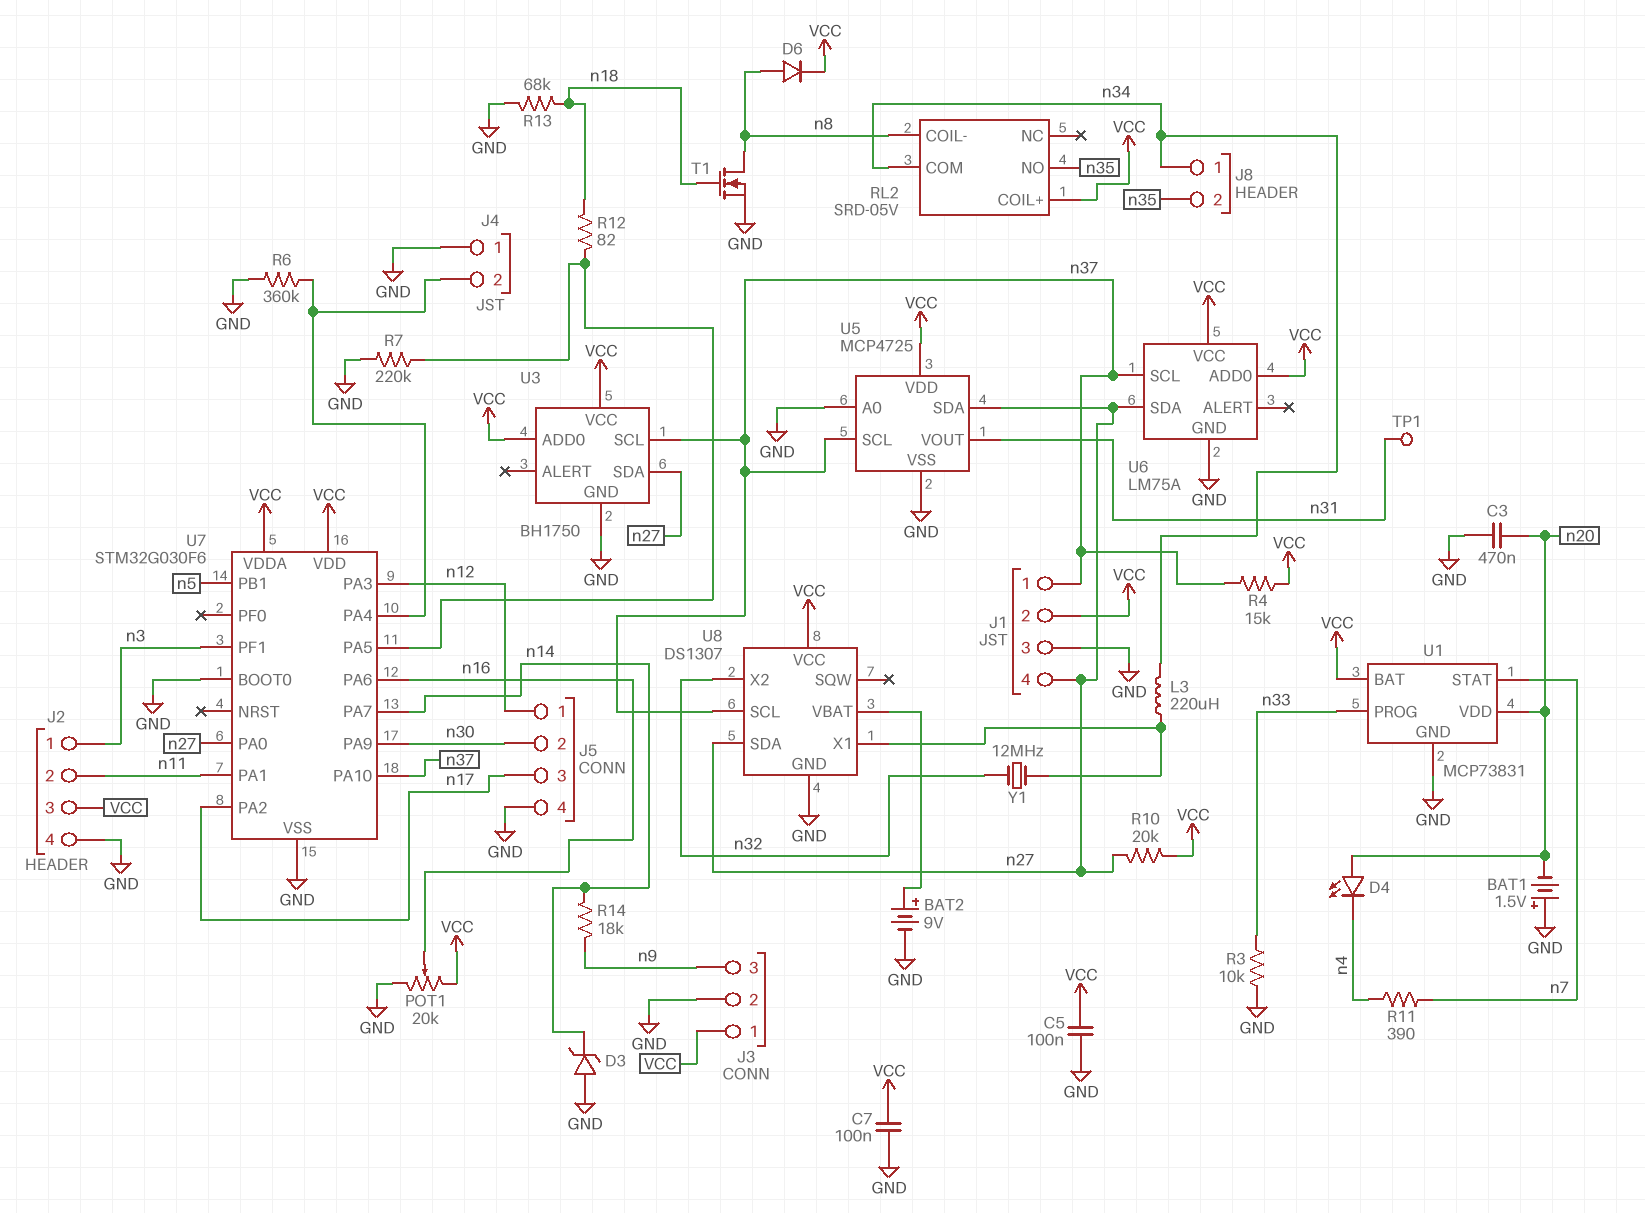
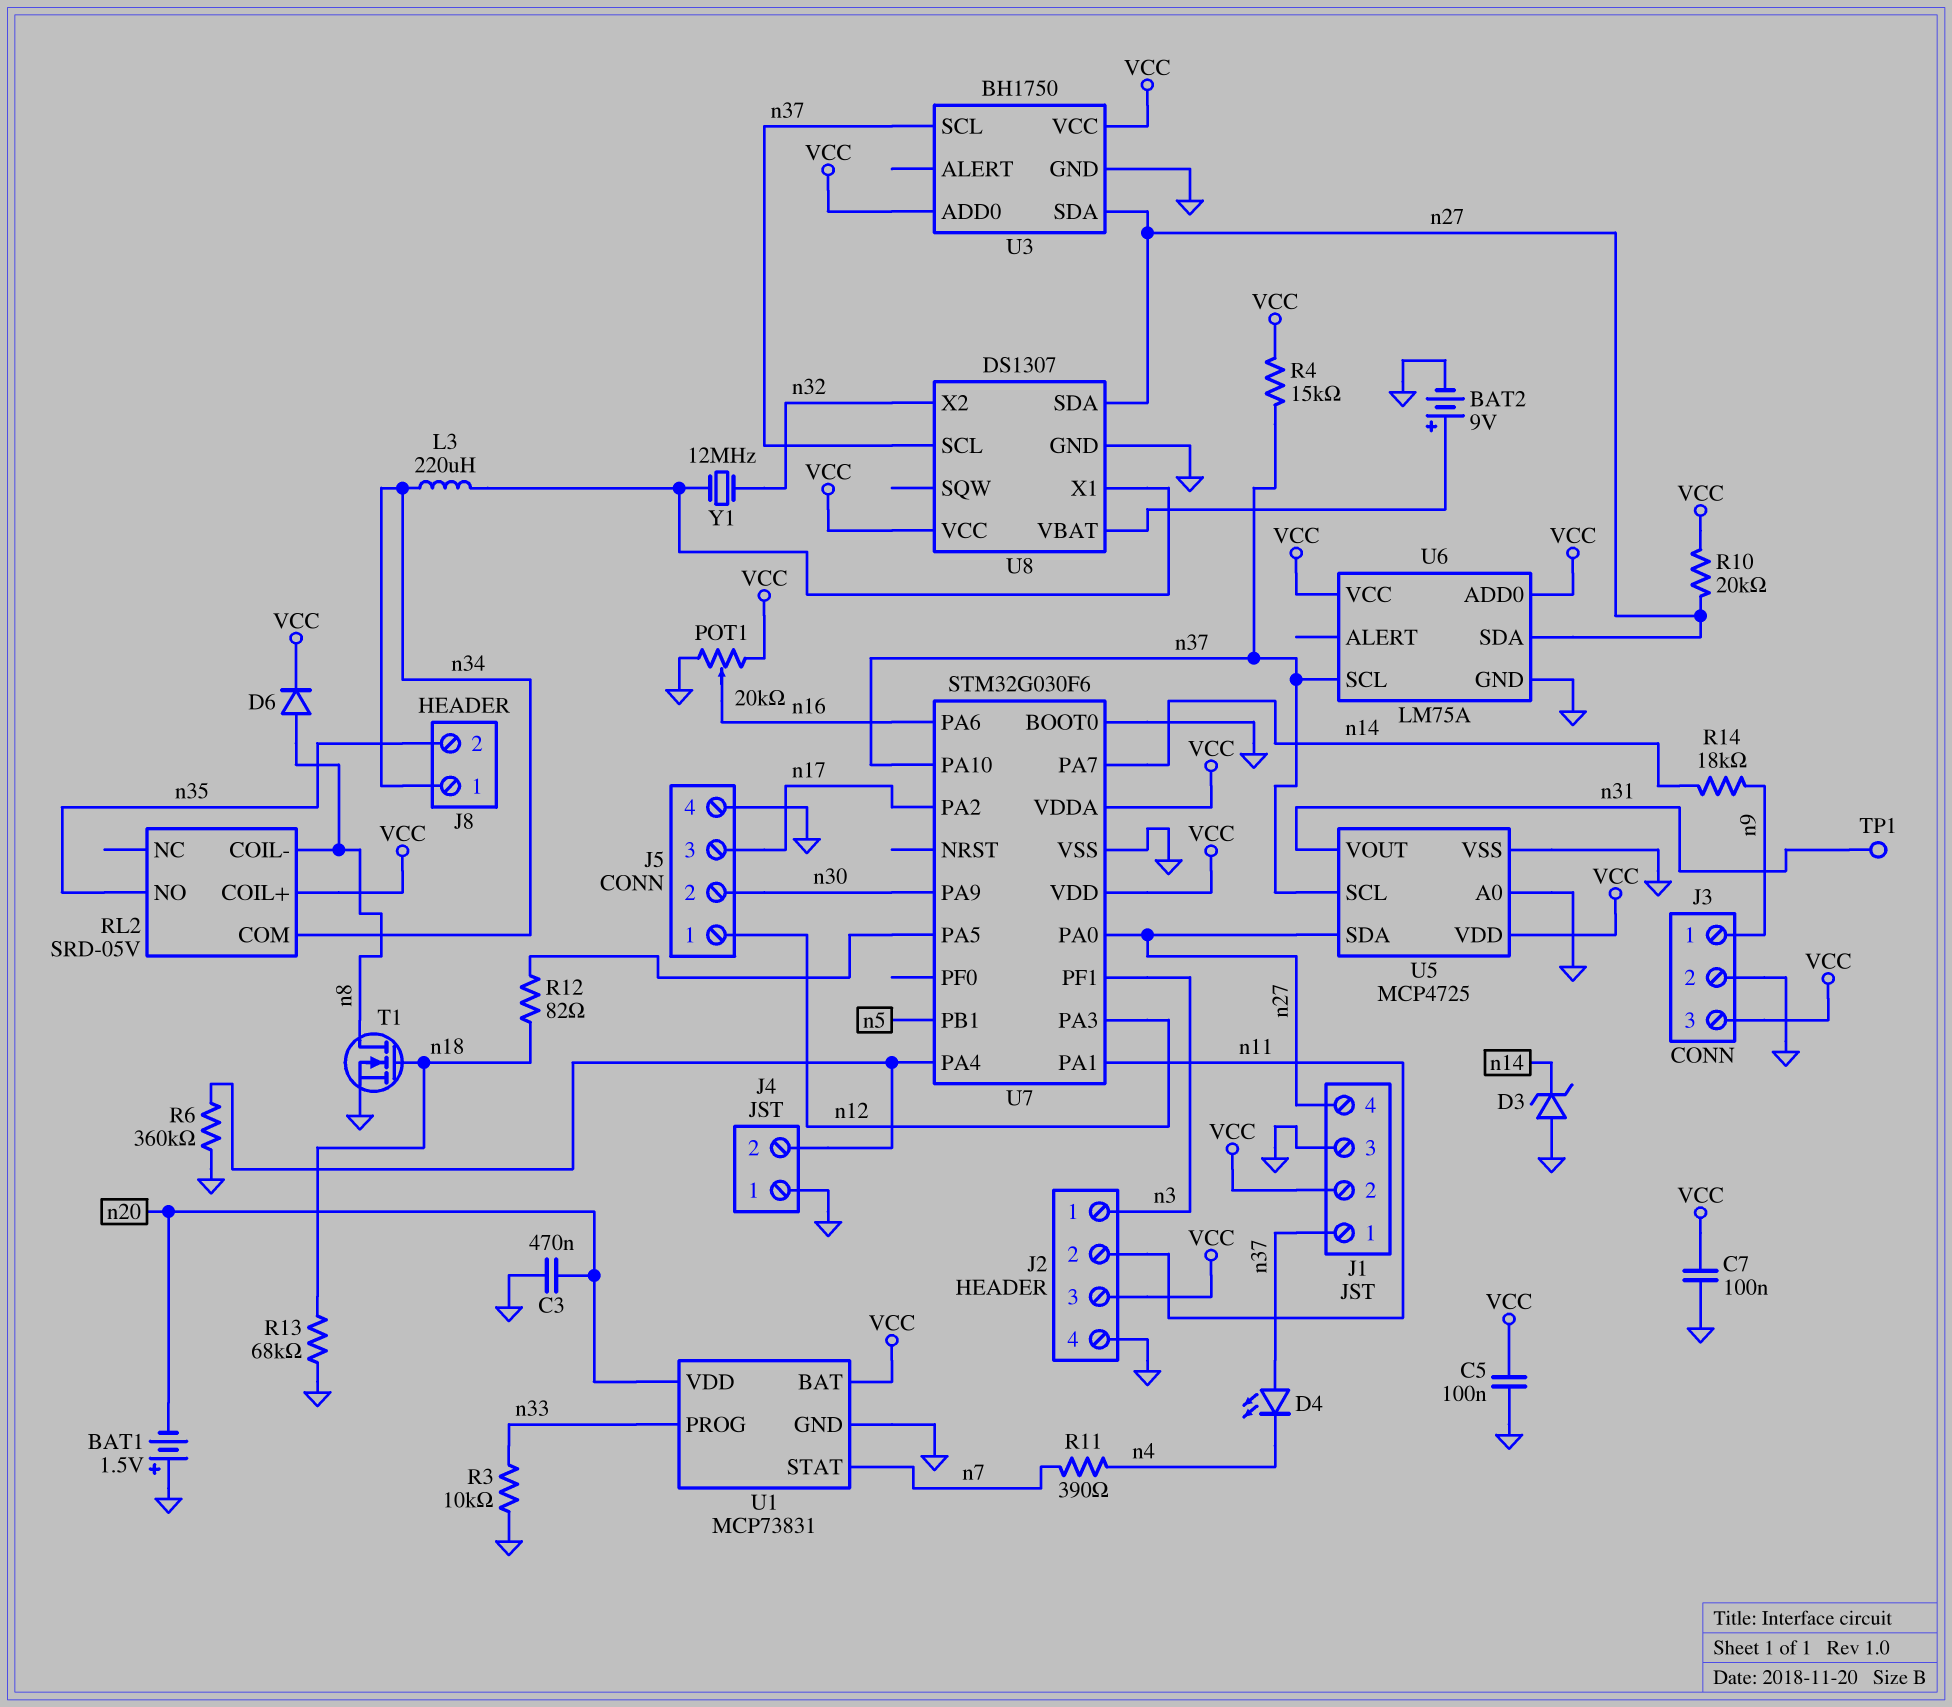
D4: LED (A n20, K n4) -> LED (A n37, K n4)
J3 pin 1: VCC -> n9
J3 pin 3: n9 -> VCC
R7: 220k (GND, U7/PA5) -> none

